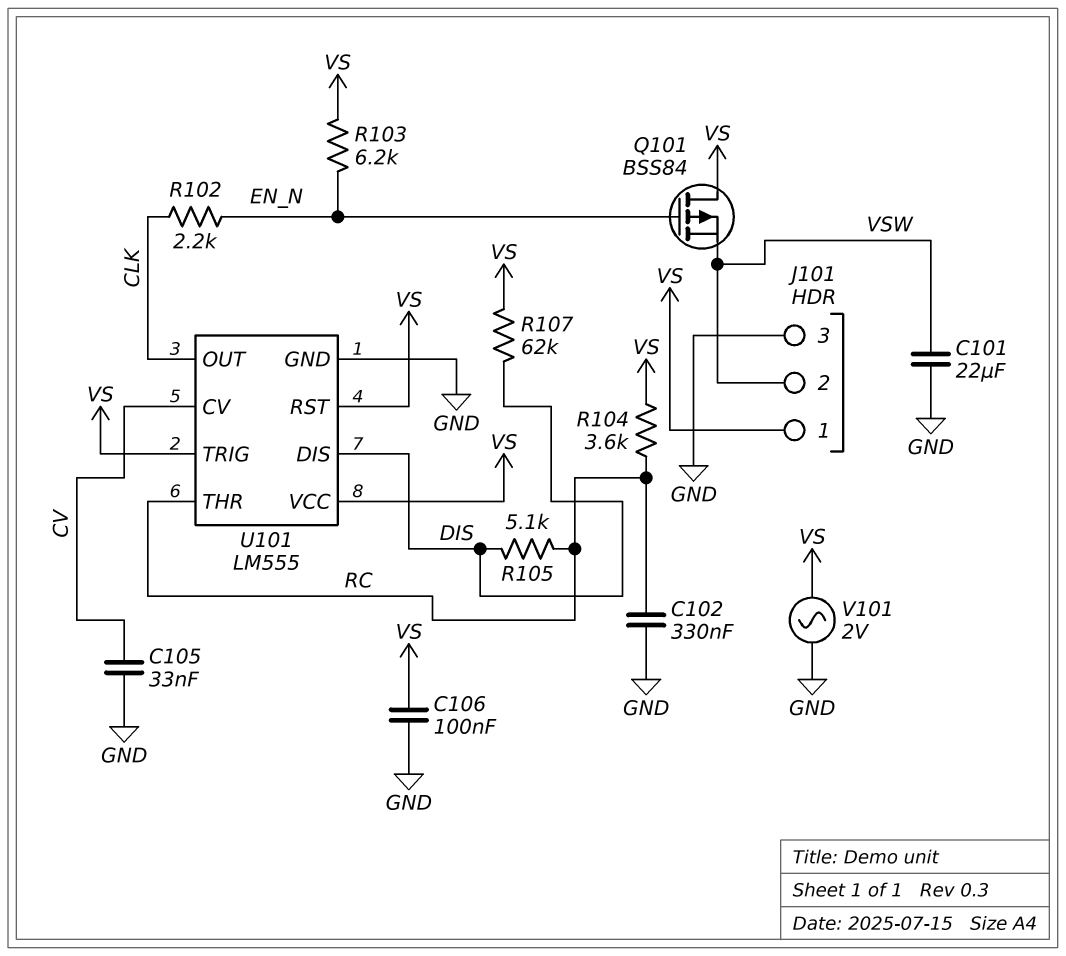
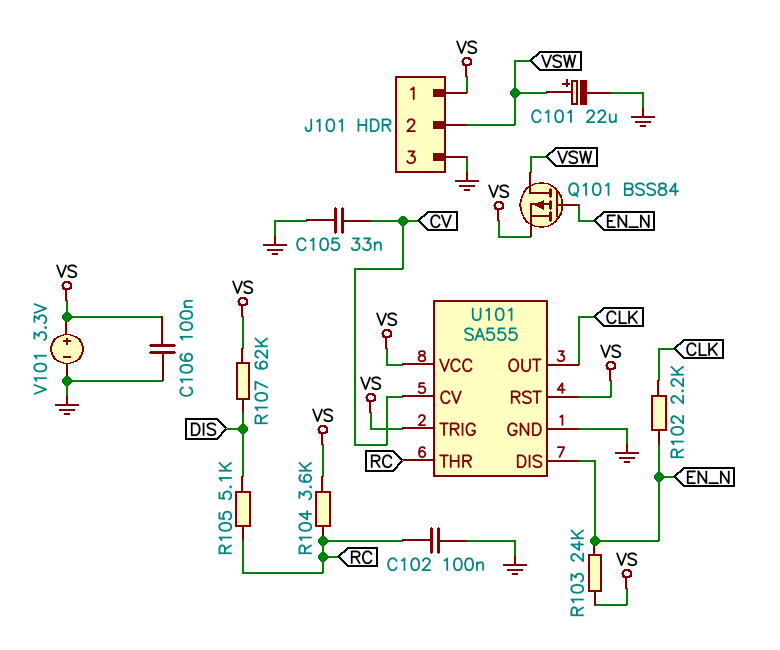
C101: 22uF (GND, VSW) -> 22uF (plus VSW, minus GND)
C102: 330nF (GND, RC) -> 100nF (GND, RC)
Q101: PMOS BSS84 (G EN_N, D VS, S VSW) -> PMOS BSS84 (G EN_N, D VSW, S VS)
R103: 6.2k (EN_N, VS) -> 24k (EN_N, VS)
U101: LM555 -> SA555
U101 pin DIS: DIS -> EN_N
V101: AC 2V (GND, VS) -> 3.3V (plus VS, minus GND)

